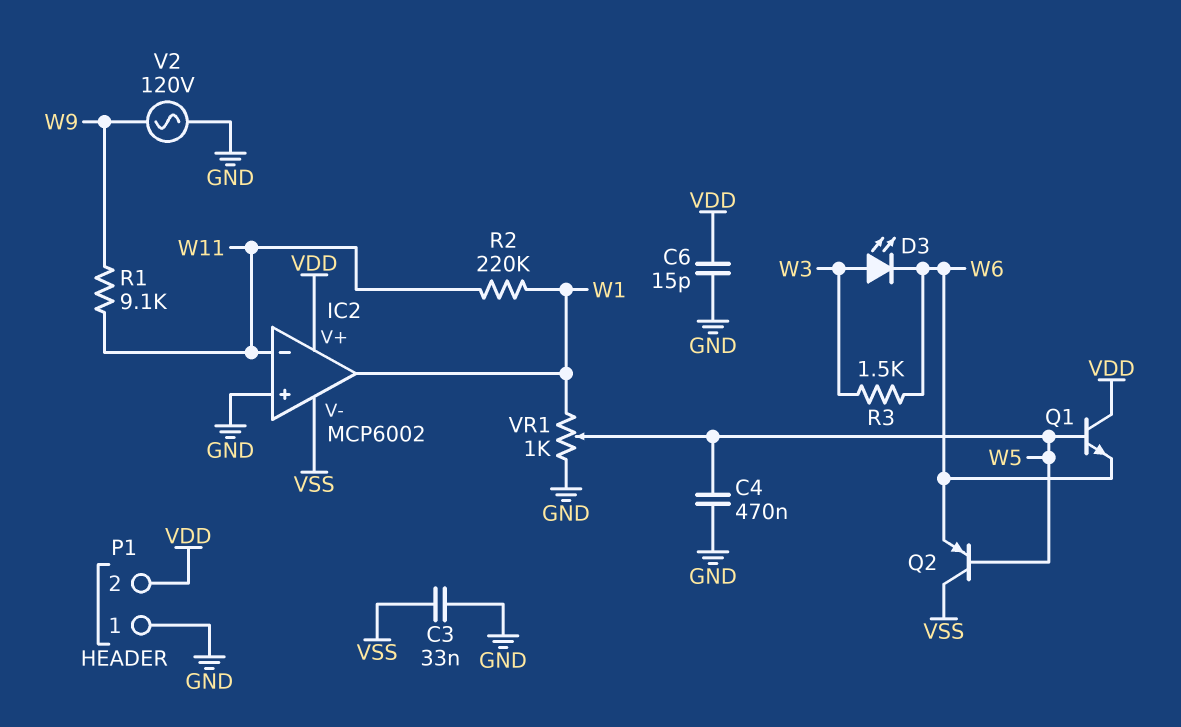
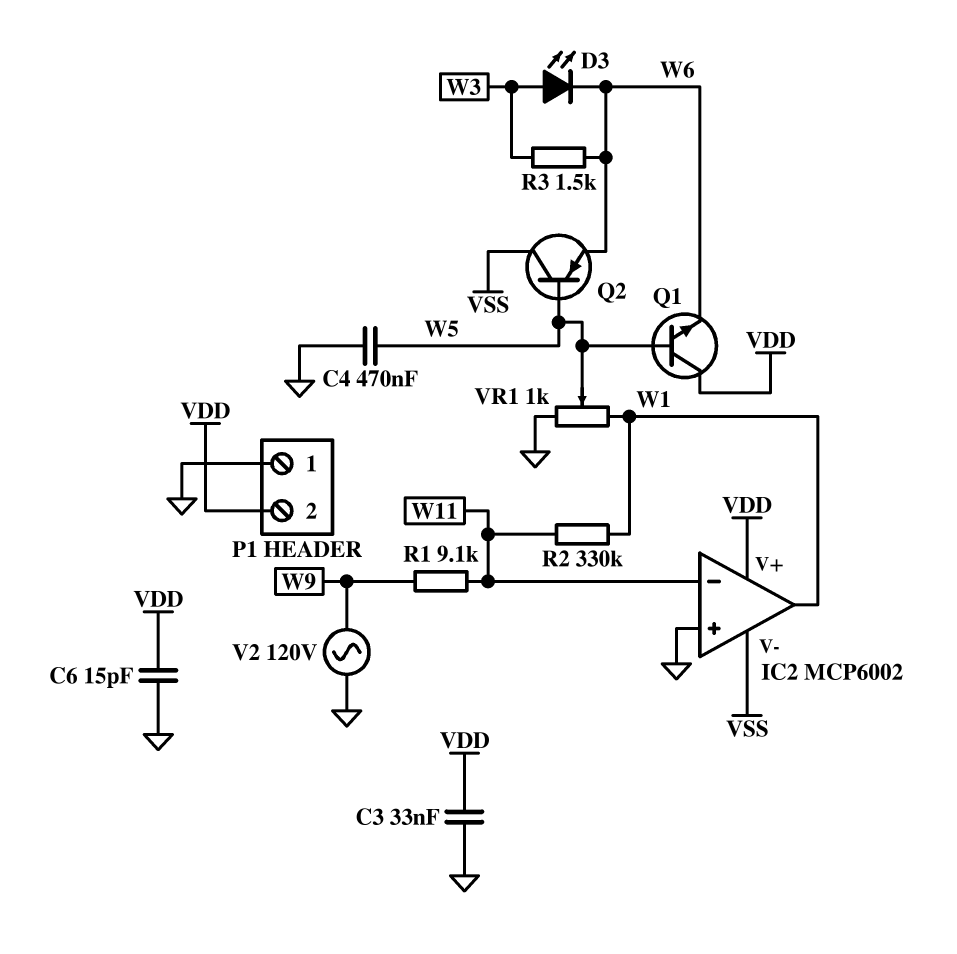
C3: 33nF (GND, VSS) -> 33nF (GND, VDD)
R2: 220k (W1, W11) -> 330k (W1, W11)

